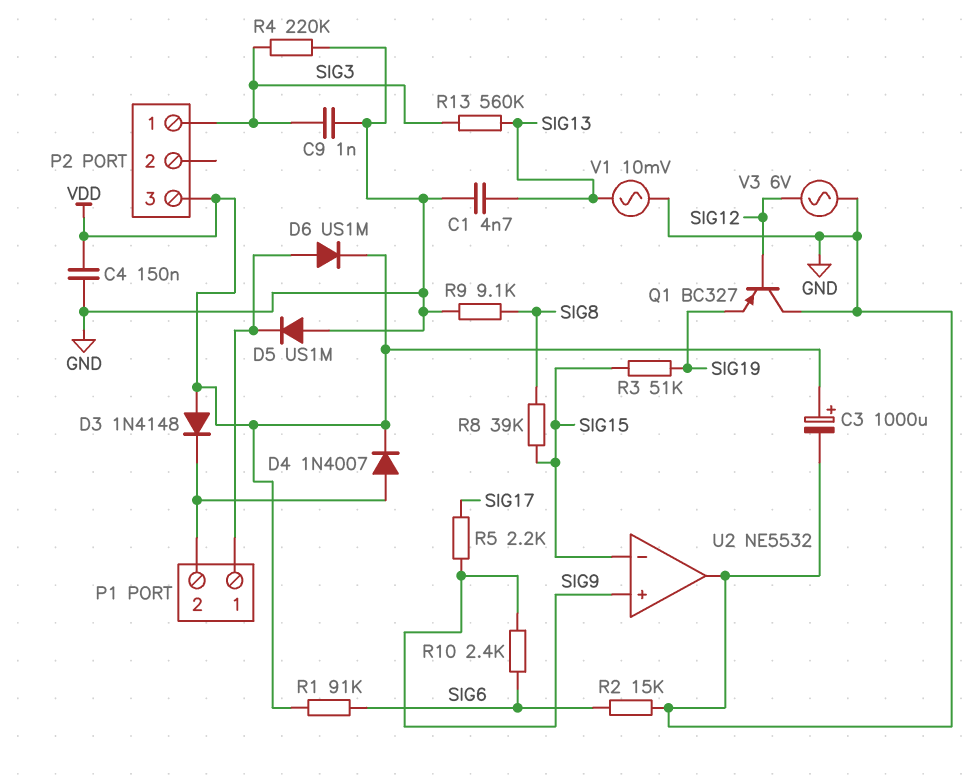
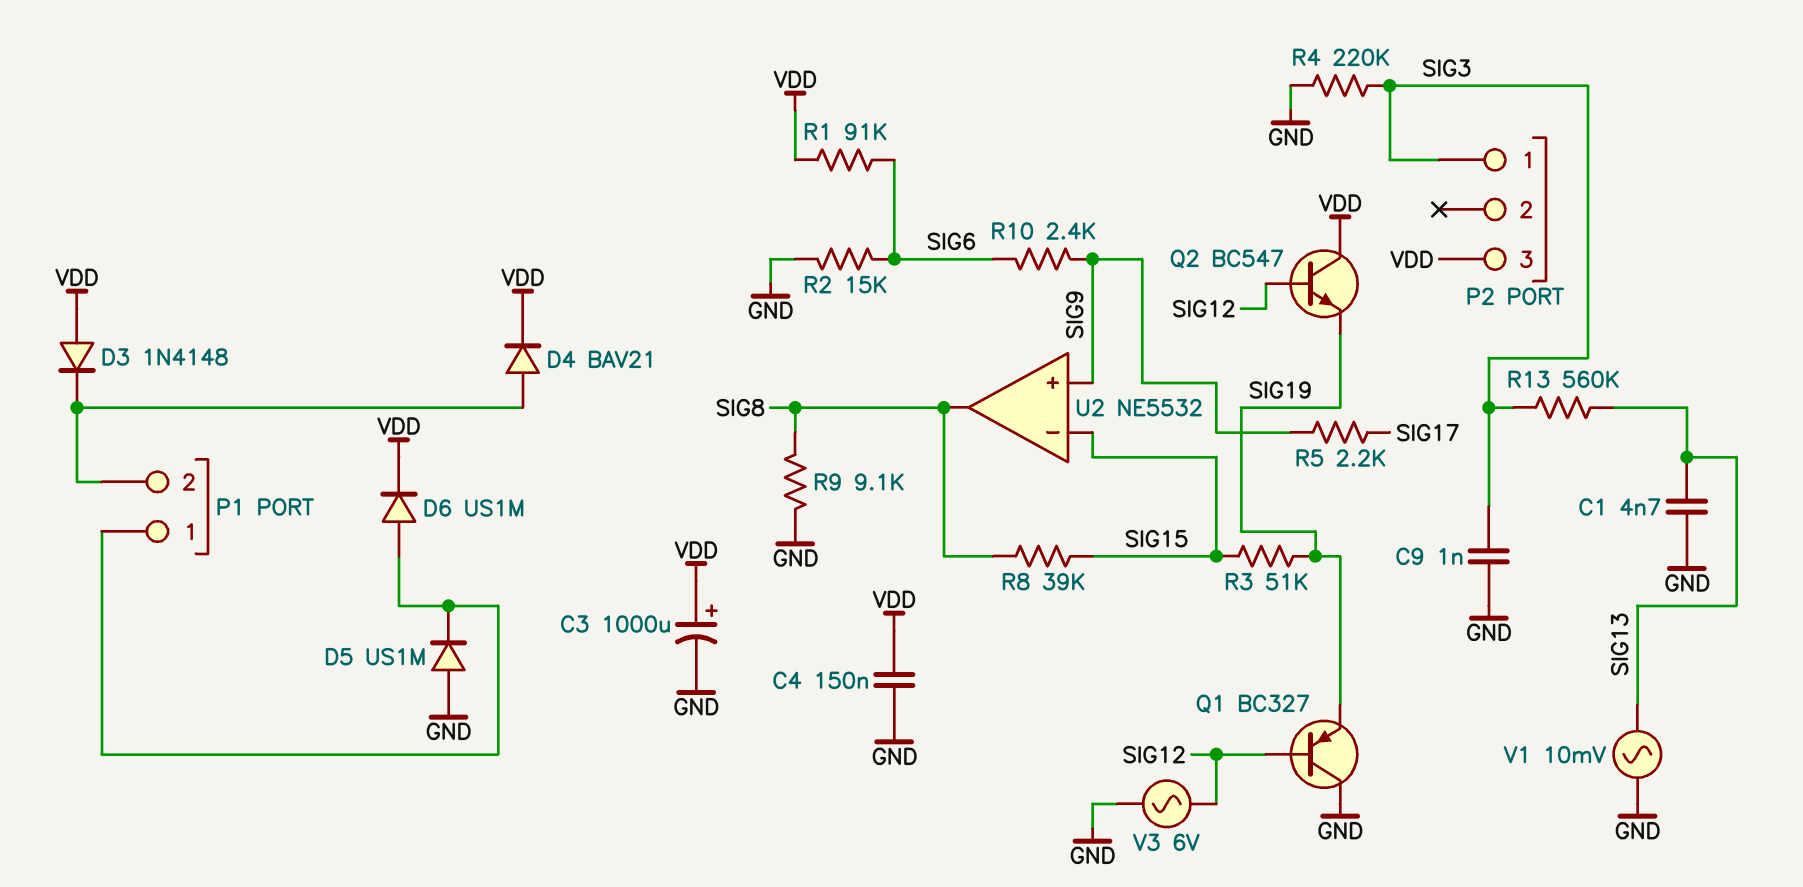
D4: diode 1N4007 (A P1/2, K VDD) -> diode BAV21 (A P1/2, K VDD)
Q2: none -> NPN BC547 (B SIG12, C VDD, E SIG19)
U2 pin out: GND -> SIG8

